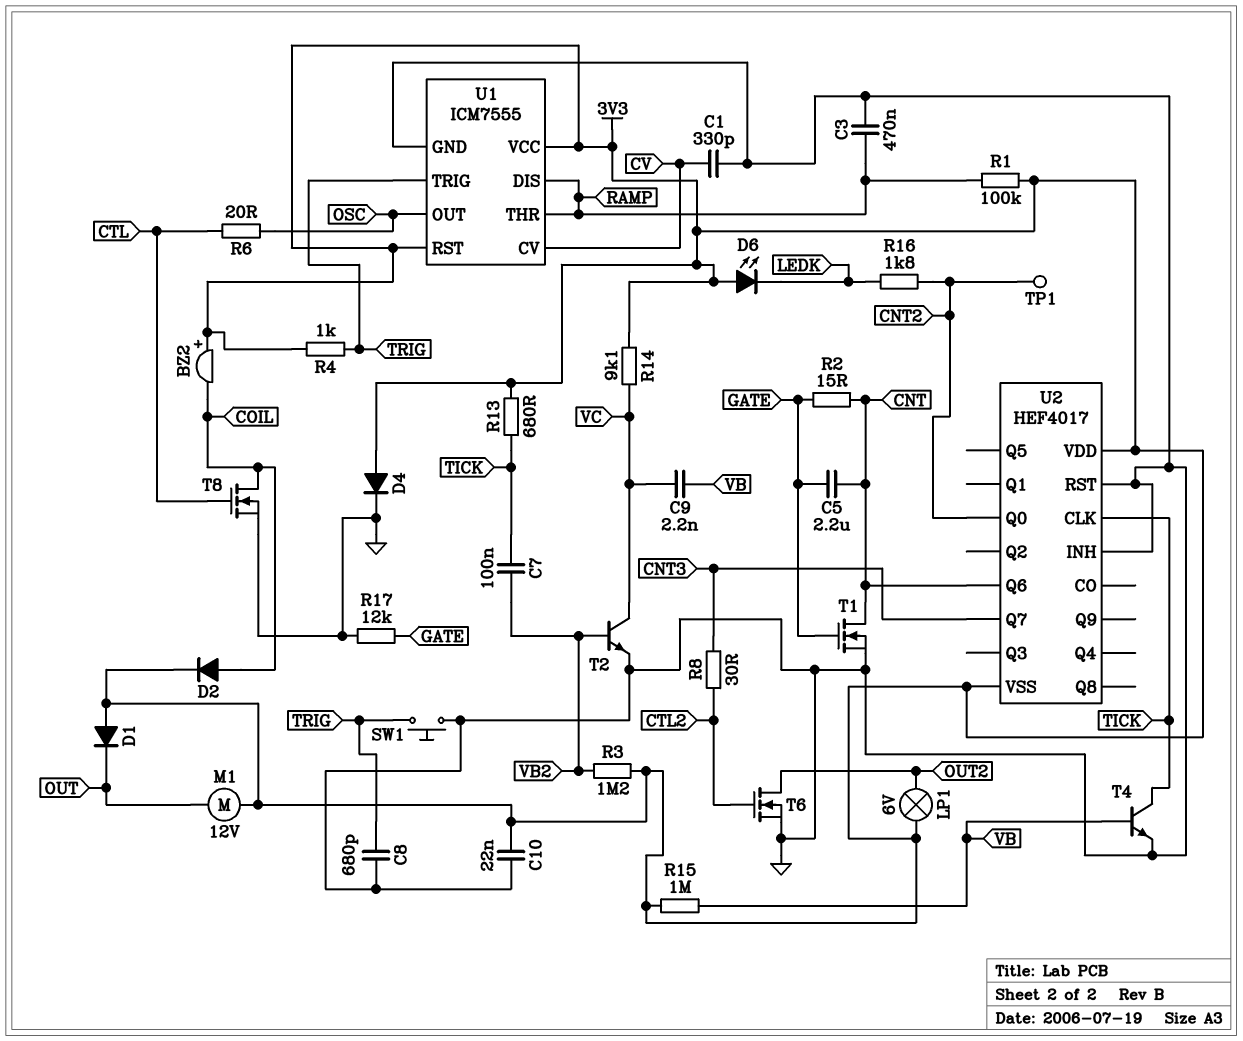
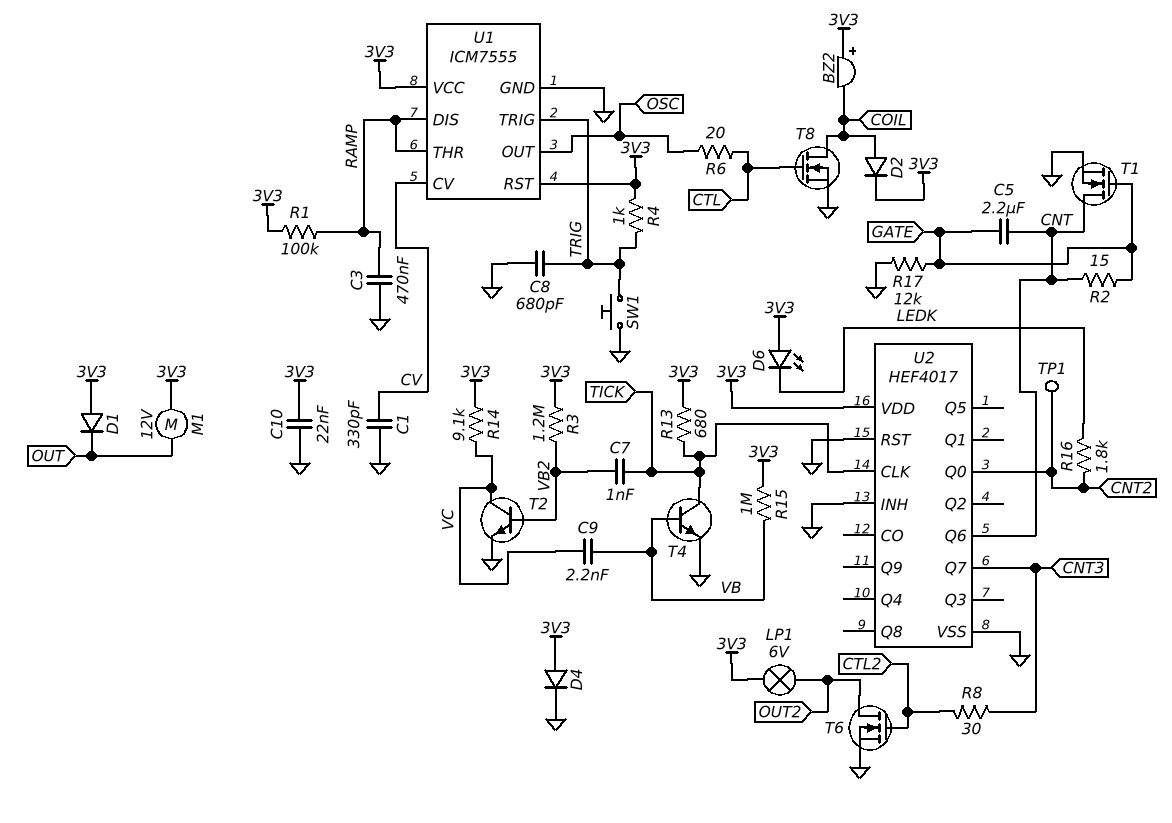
C7: 100nF (TICK, VB2) -> 1nF (TICK, VB2)
U2 pin VSS: 3V3 -> GND

